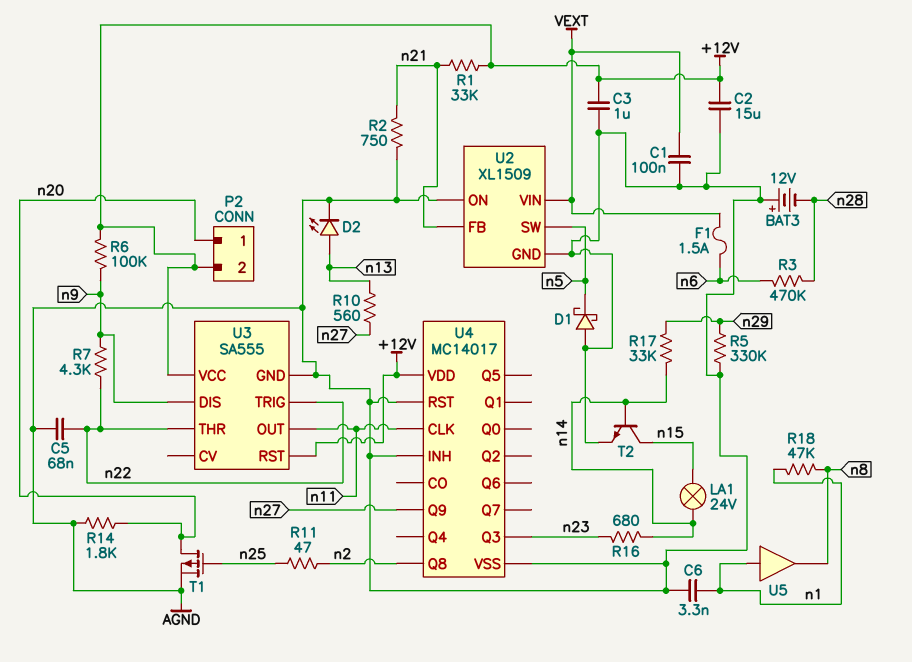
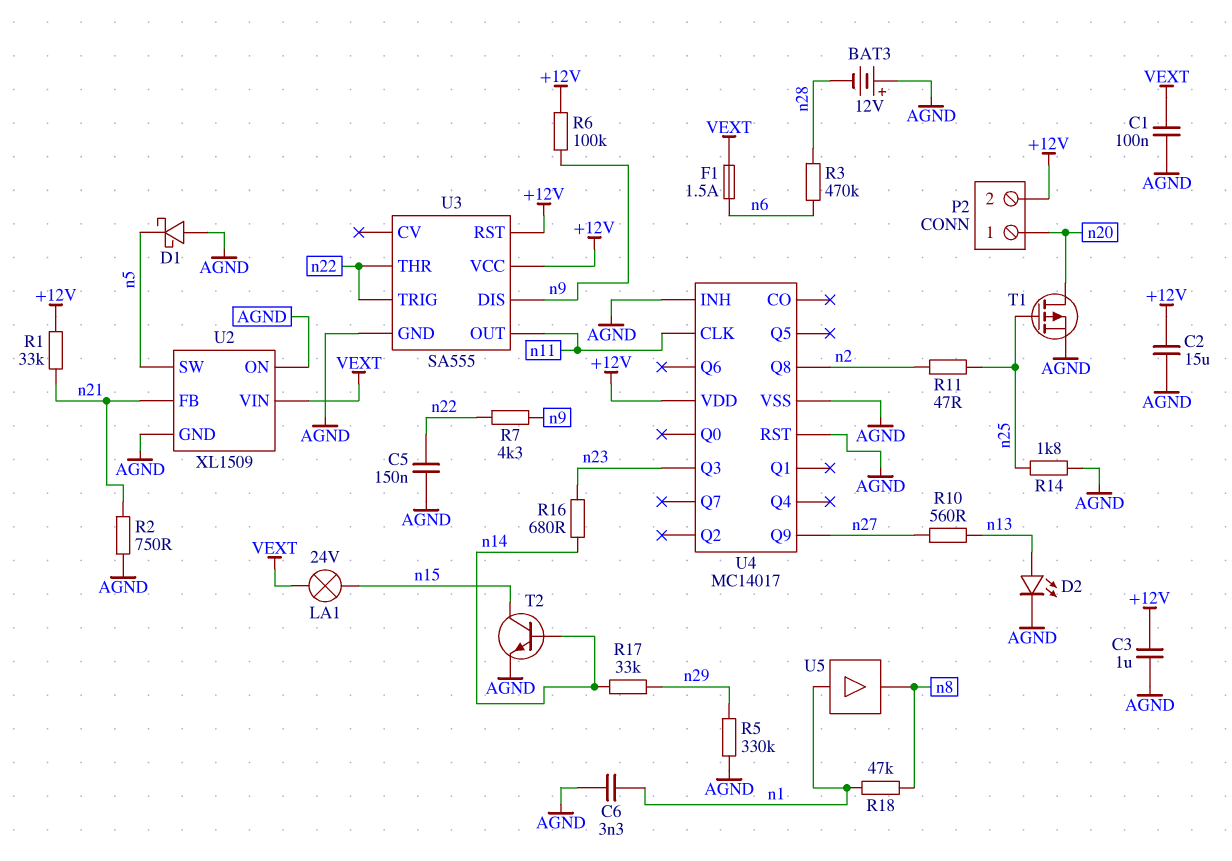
C5: 68nF (AGND, n22) -> 150nF (AGND, n22)
LA1: lamp 24V (n14, n15) -> lamp 24V (VEXT, n15)
R14: 1.8k (AGND, n20) -> 1.8k (AGND, n25)

